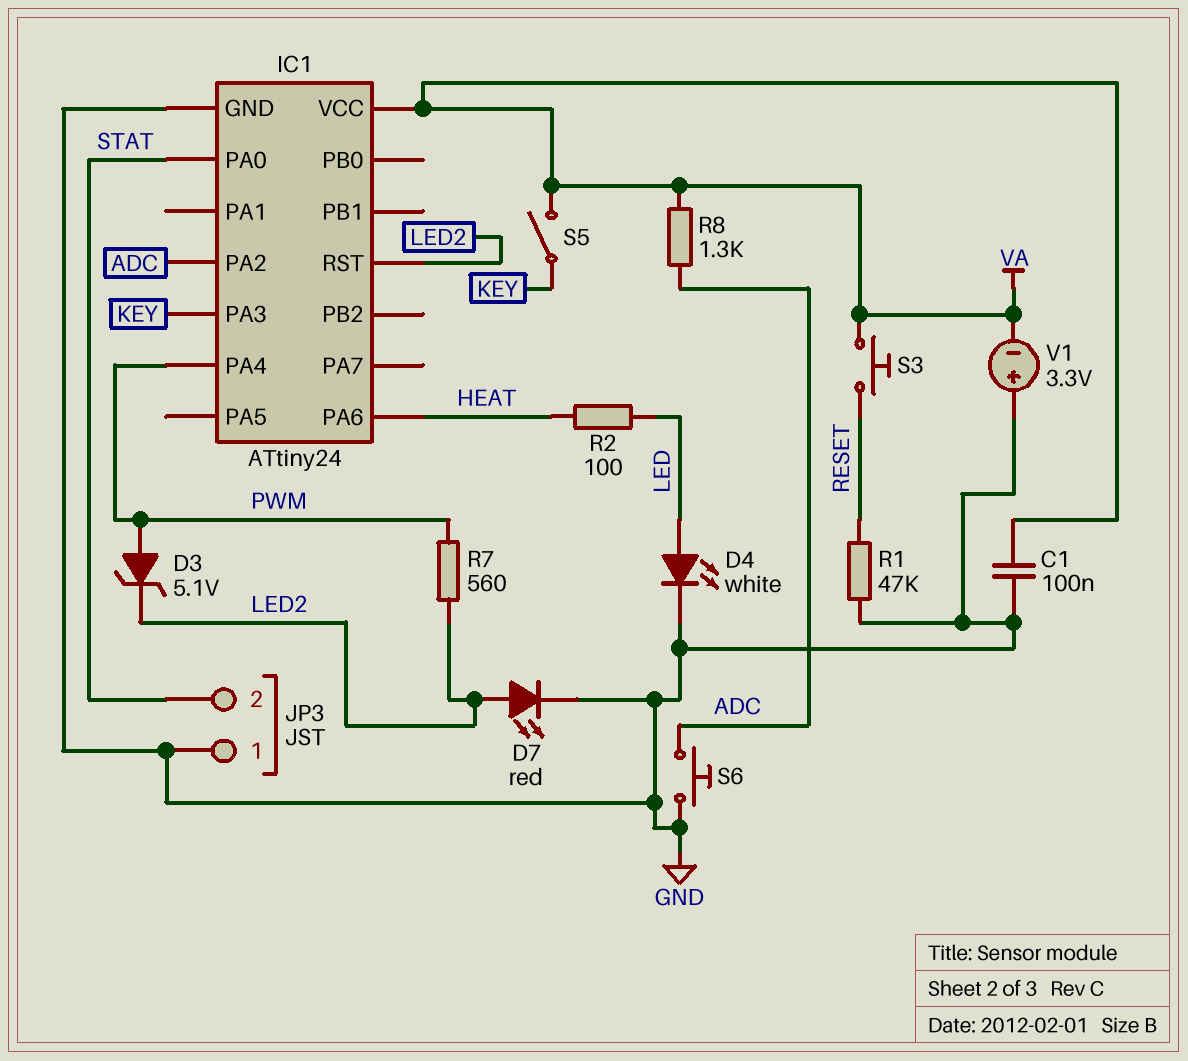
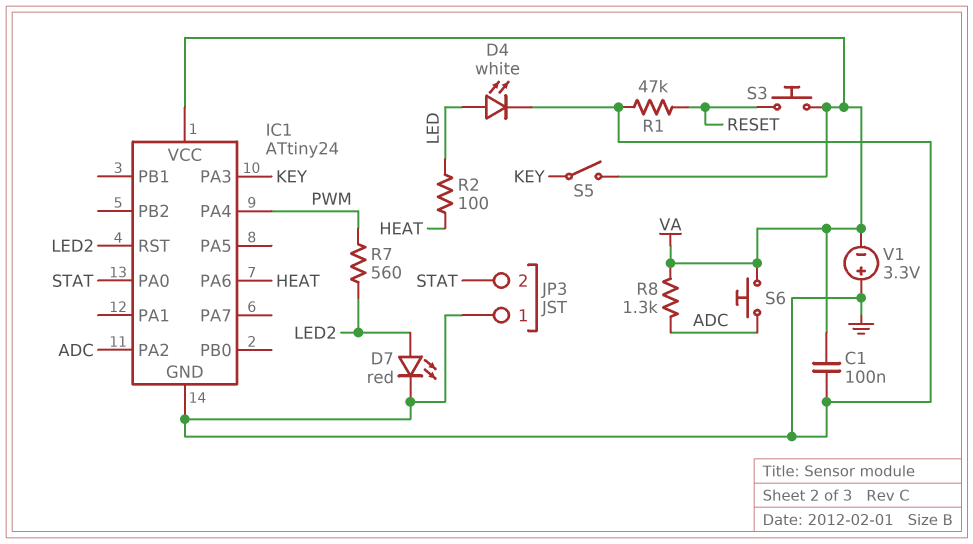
D3: zener 5.1V (A PWM, K LED2) -> none
S6: button (ADC, GND) -> button (ADC, VA)

